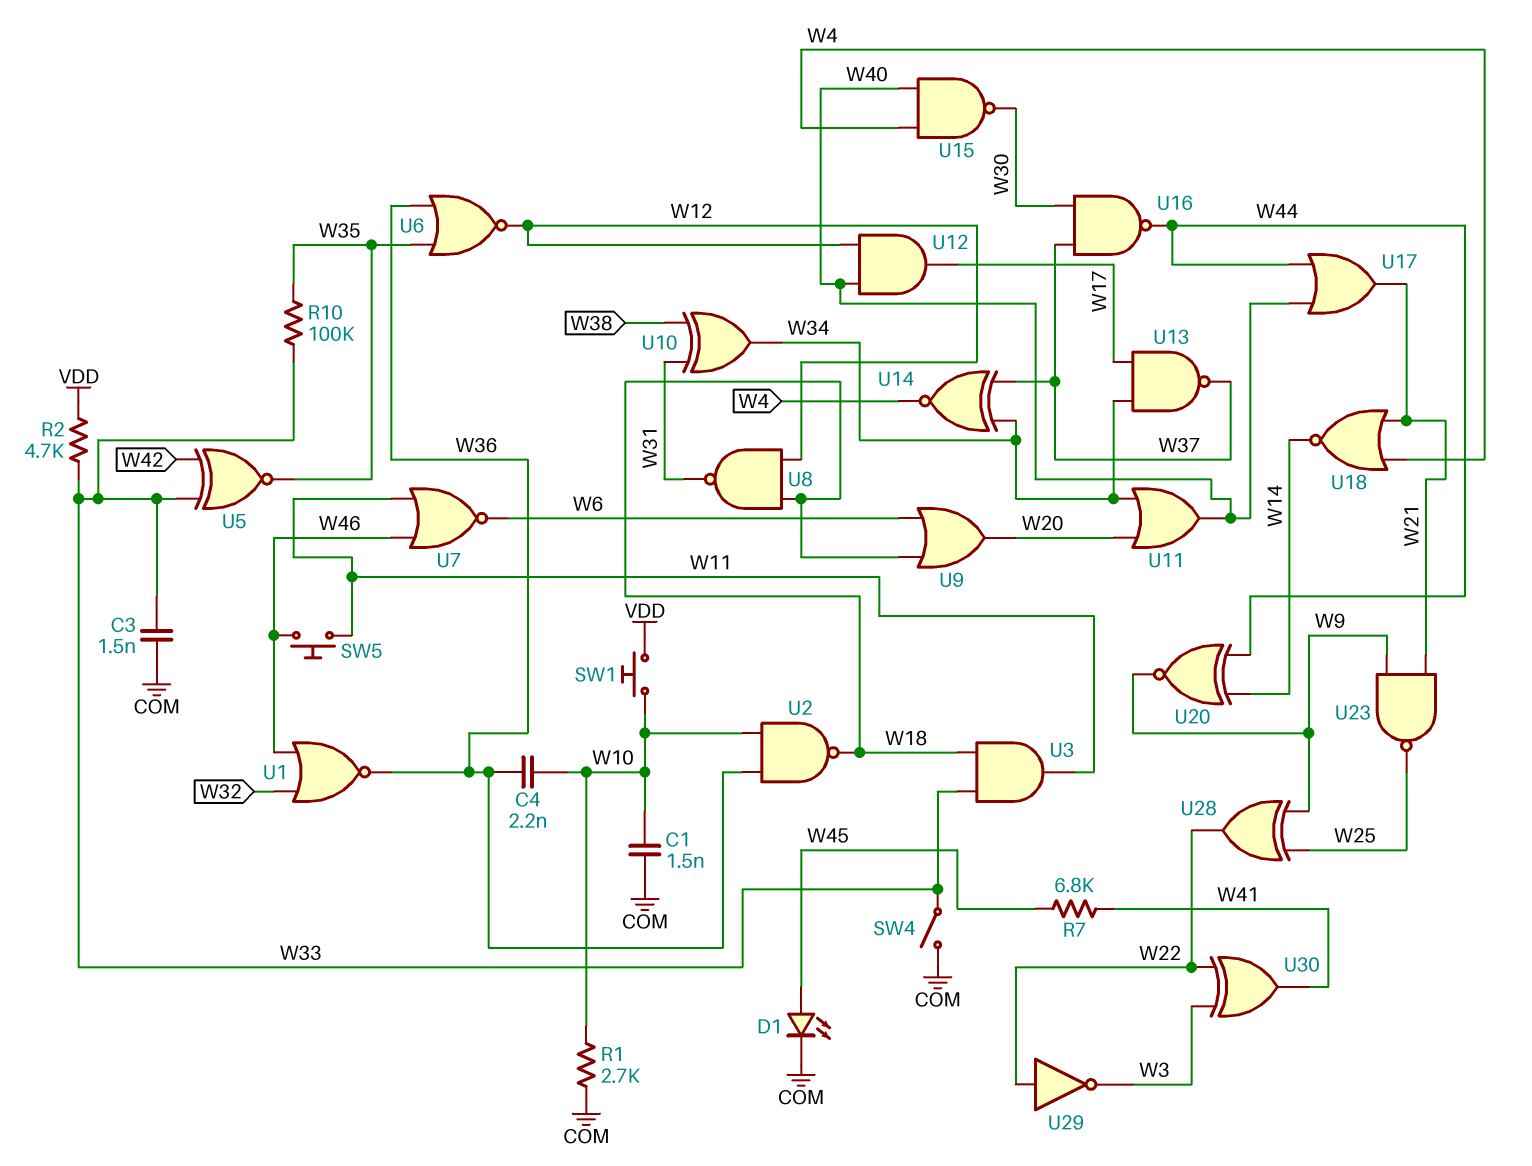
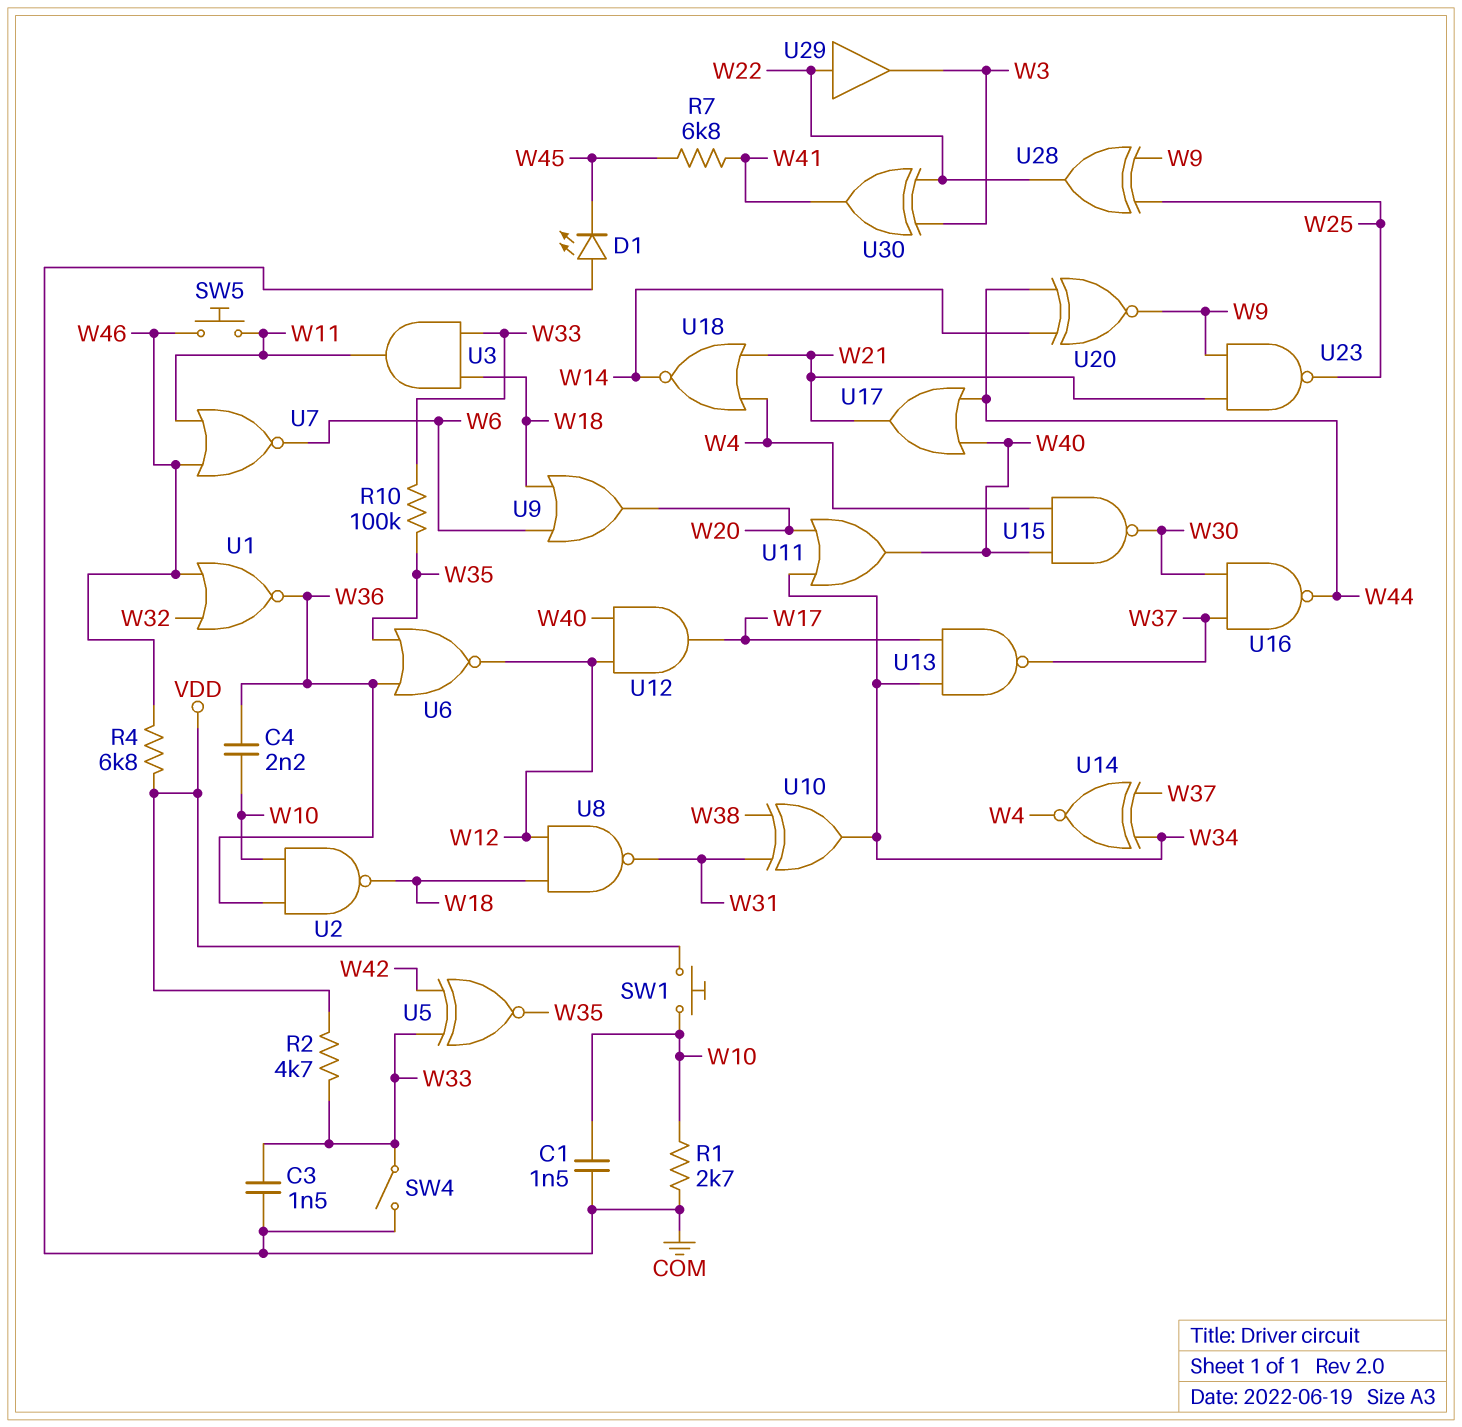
D1: LED (A W45, K COM) -> LED (A COM, K W45)
R4: none -> 6.8k (VDD, W46)
U29: NOT (in W22, out W3) -> buffer (in W22, out W3)

